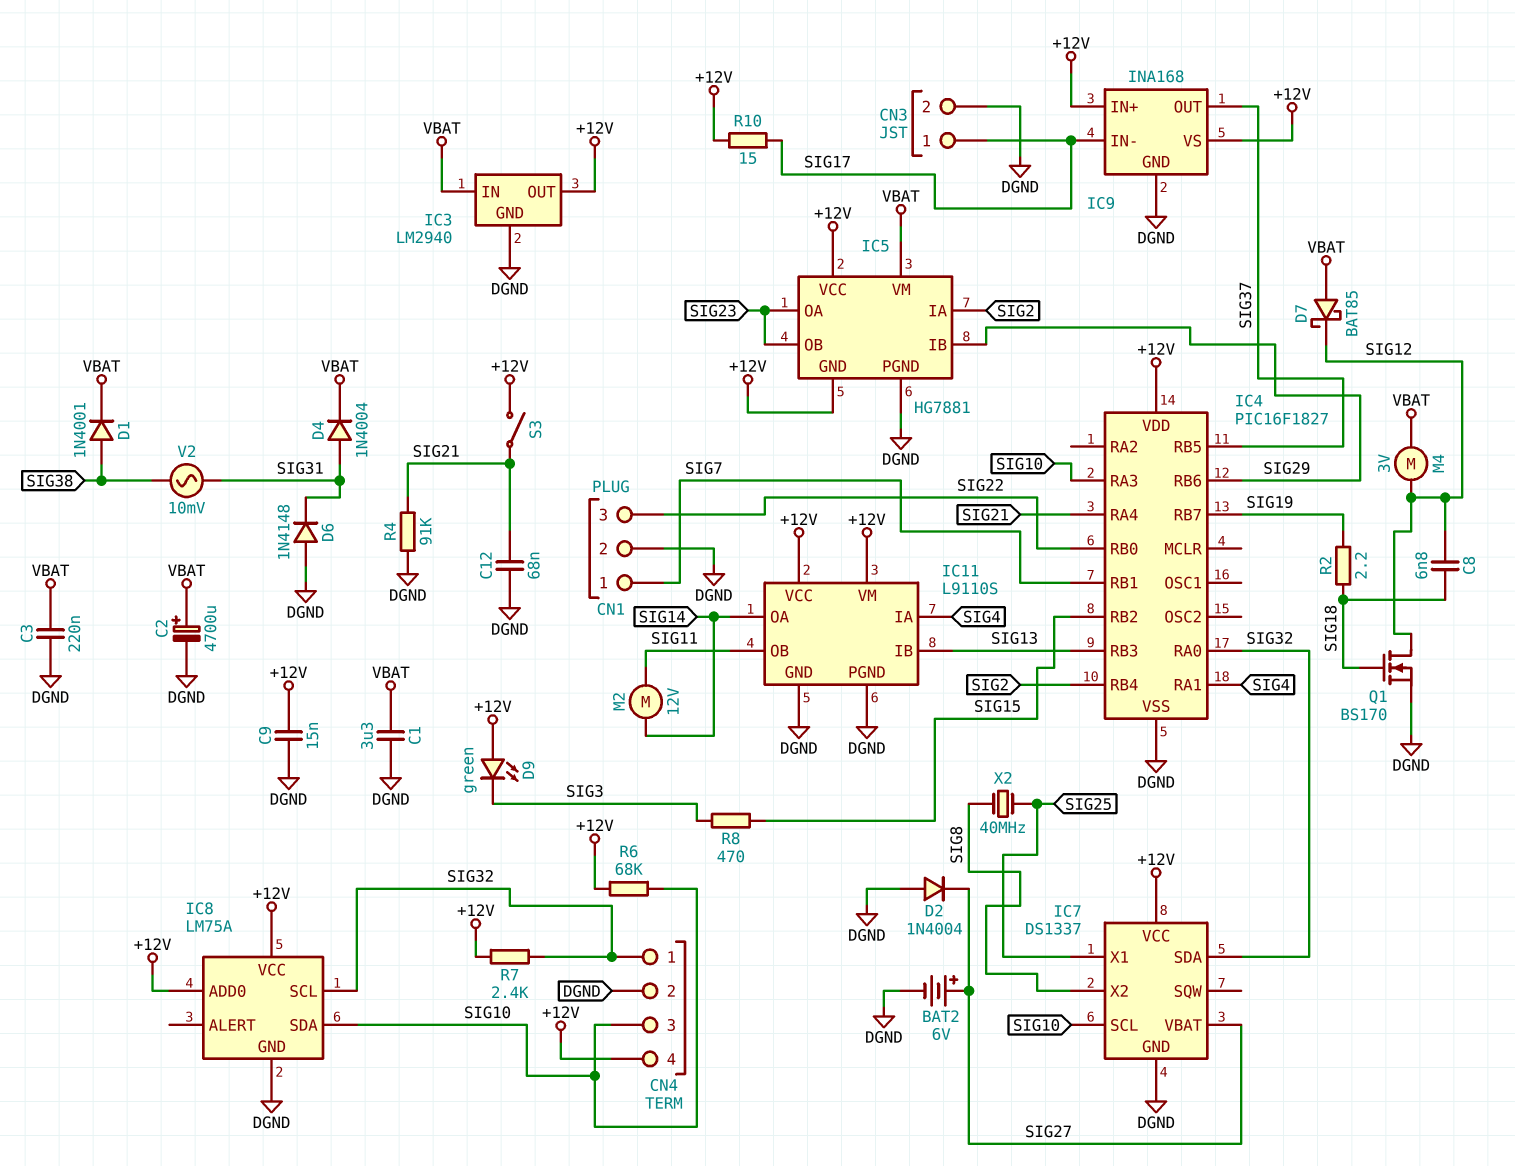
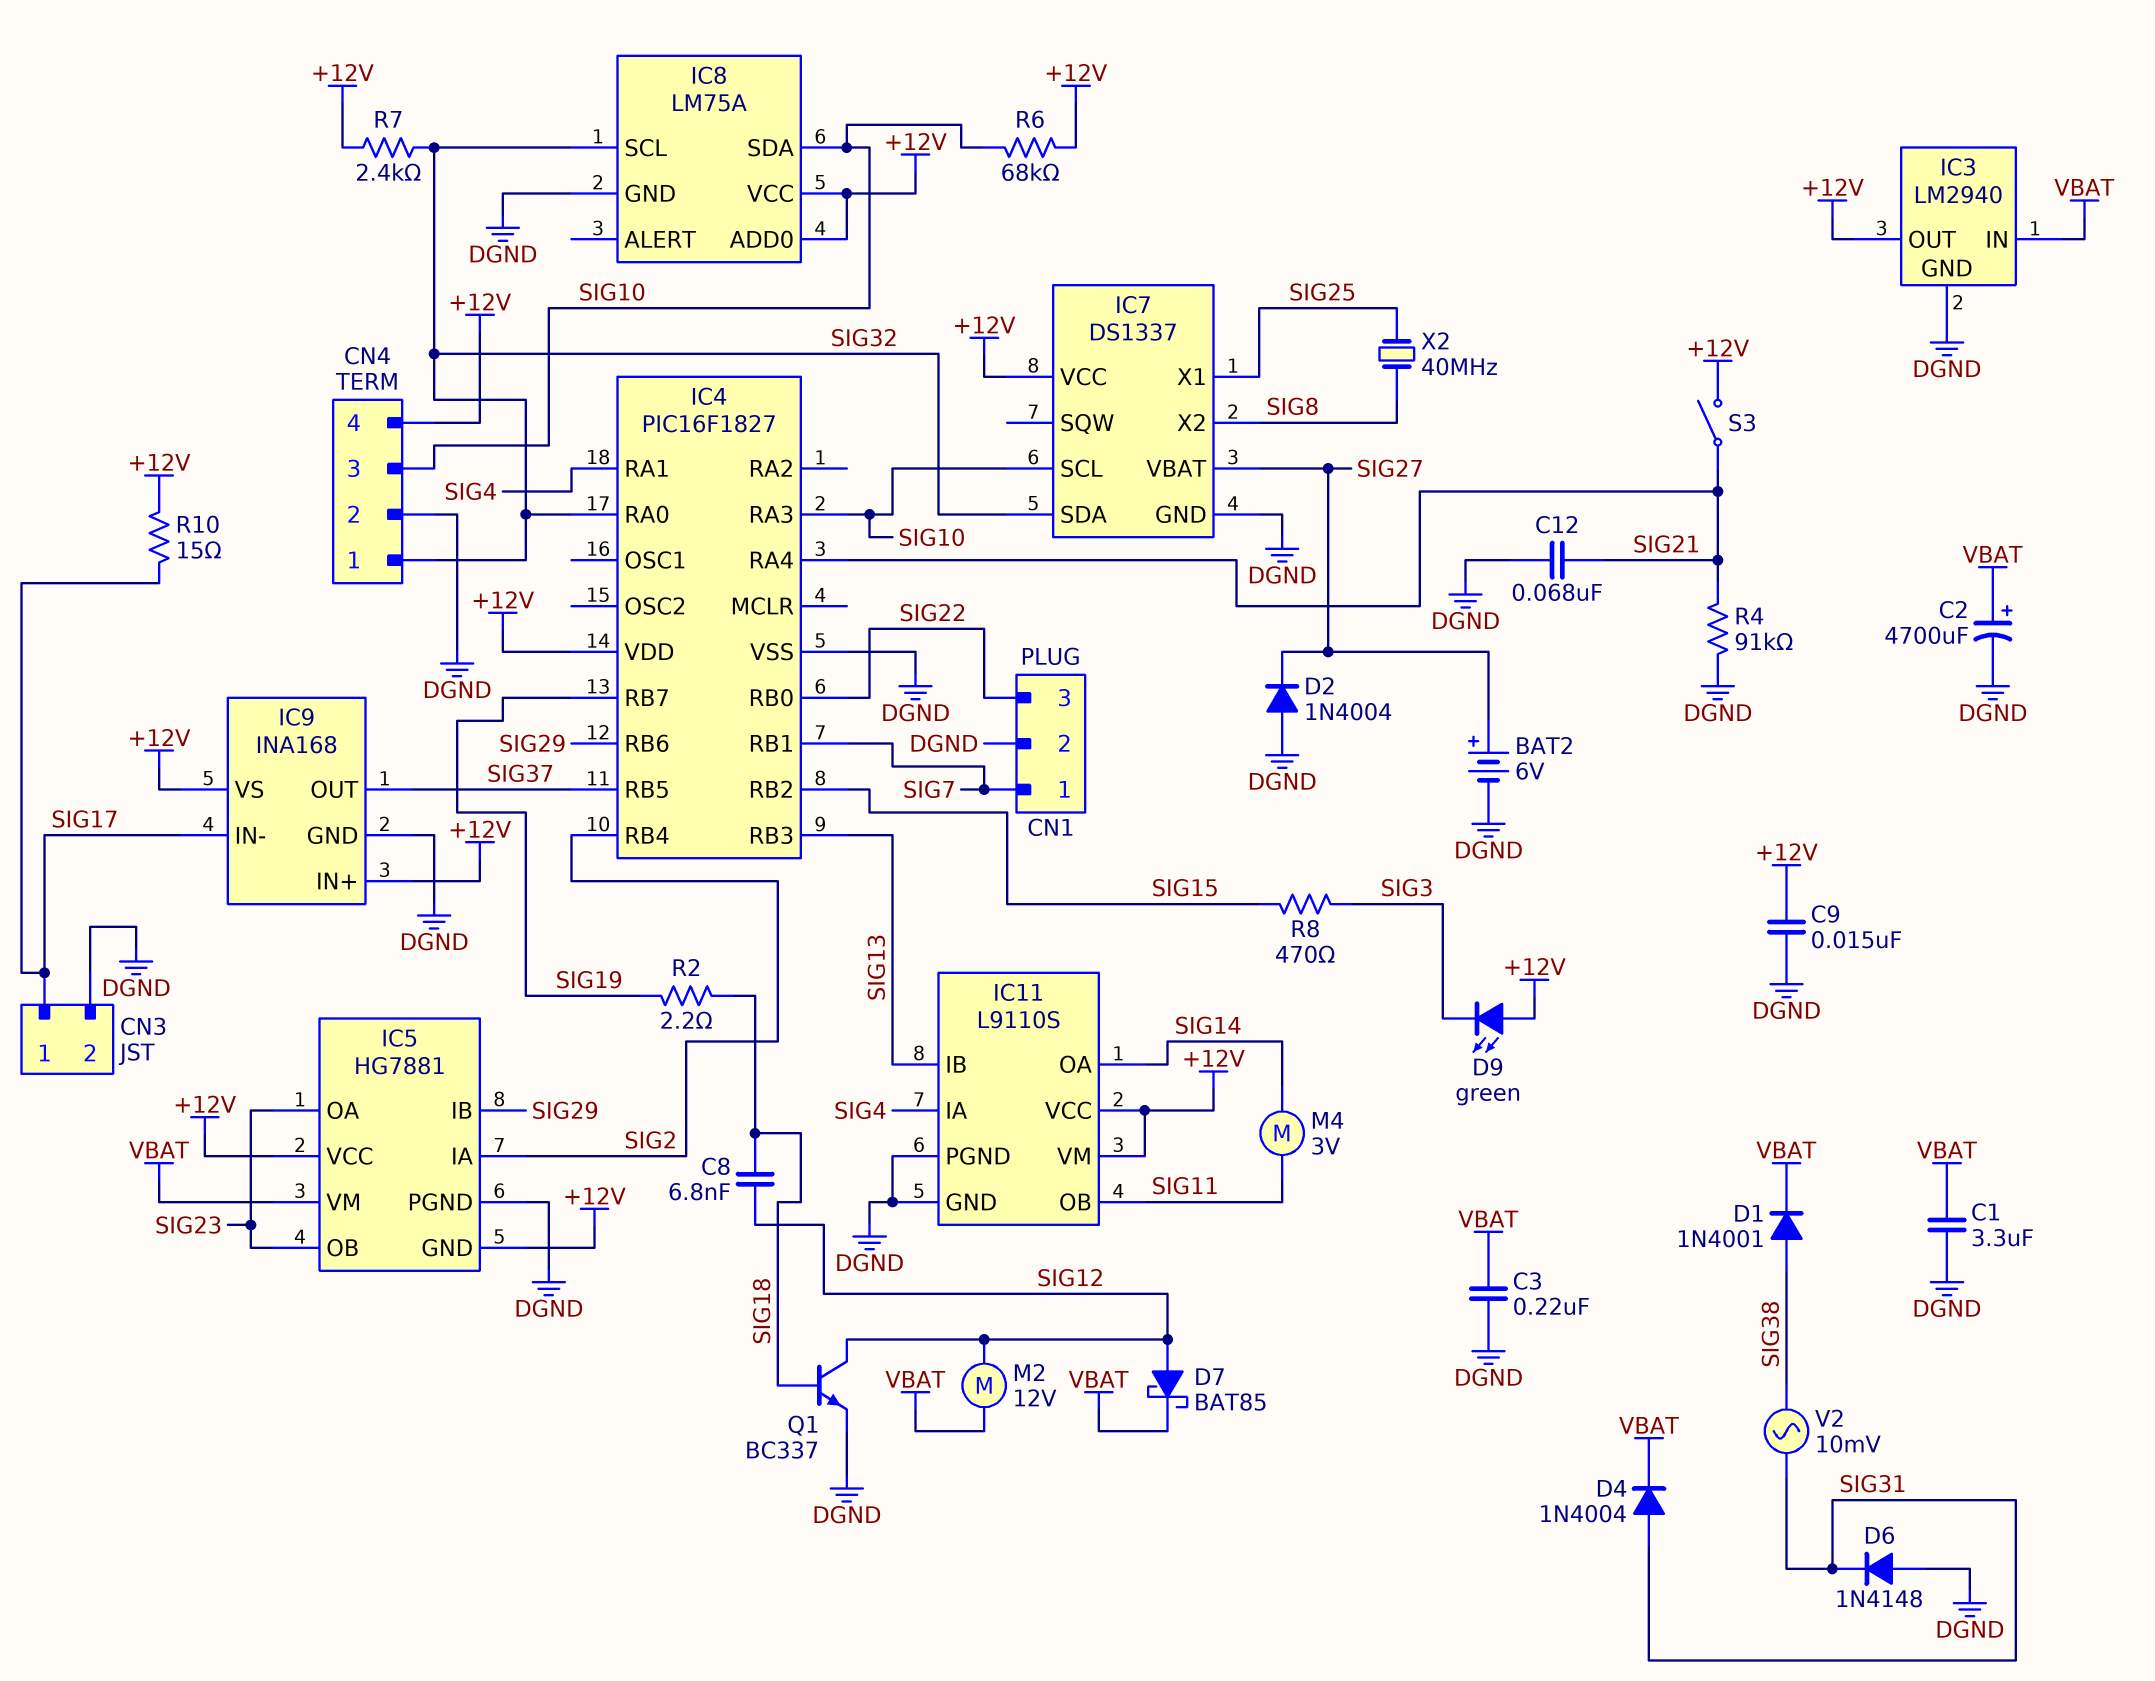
D7: schottky BAT85 (A VBAT, K SIG12) -> schottky BAT85 (A SIG12, K VBAT)
M2: motor 12V (SIG11, SIG14) -> motor 12V (SIG12, VBAT)
M4: motor 3V (SIG12, VBAT) -> motor 3V (SIG11, SIG14)
Q1: NMOS BS170 (G SIG18, D SIG12, S DGND) -> NPN BC337 (B SIG18, C SIG12, E DGND)

